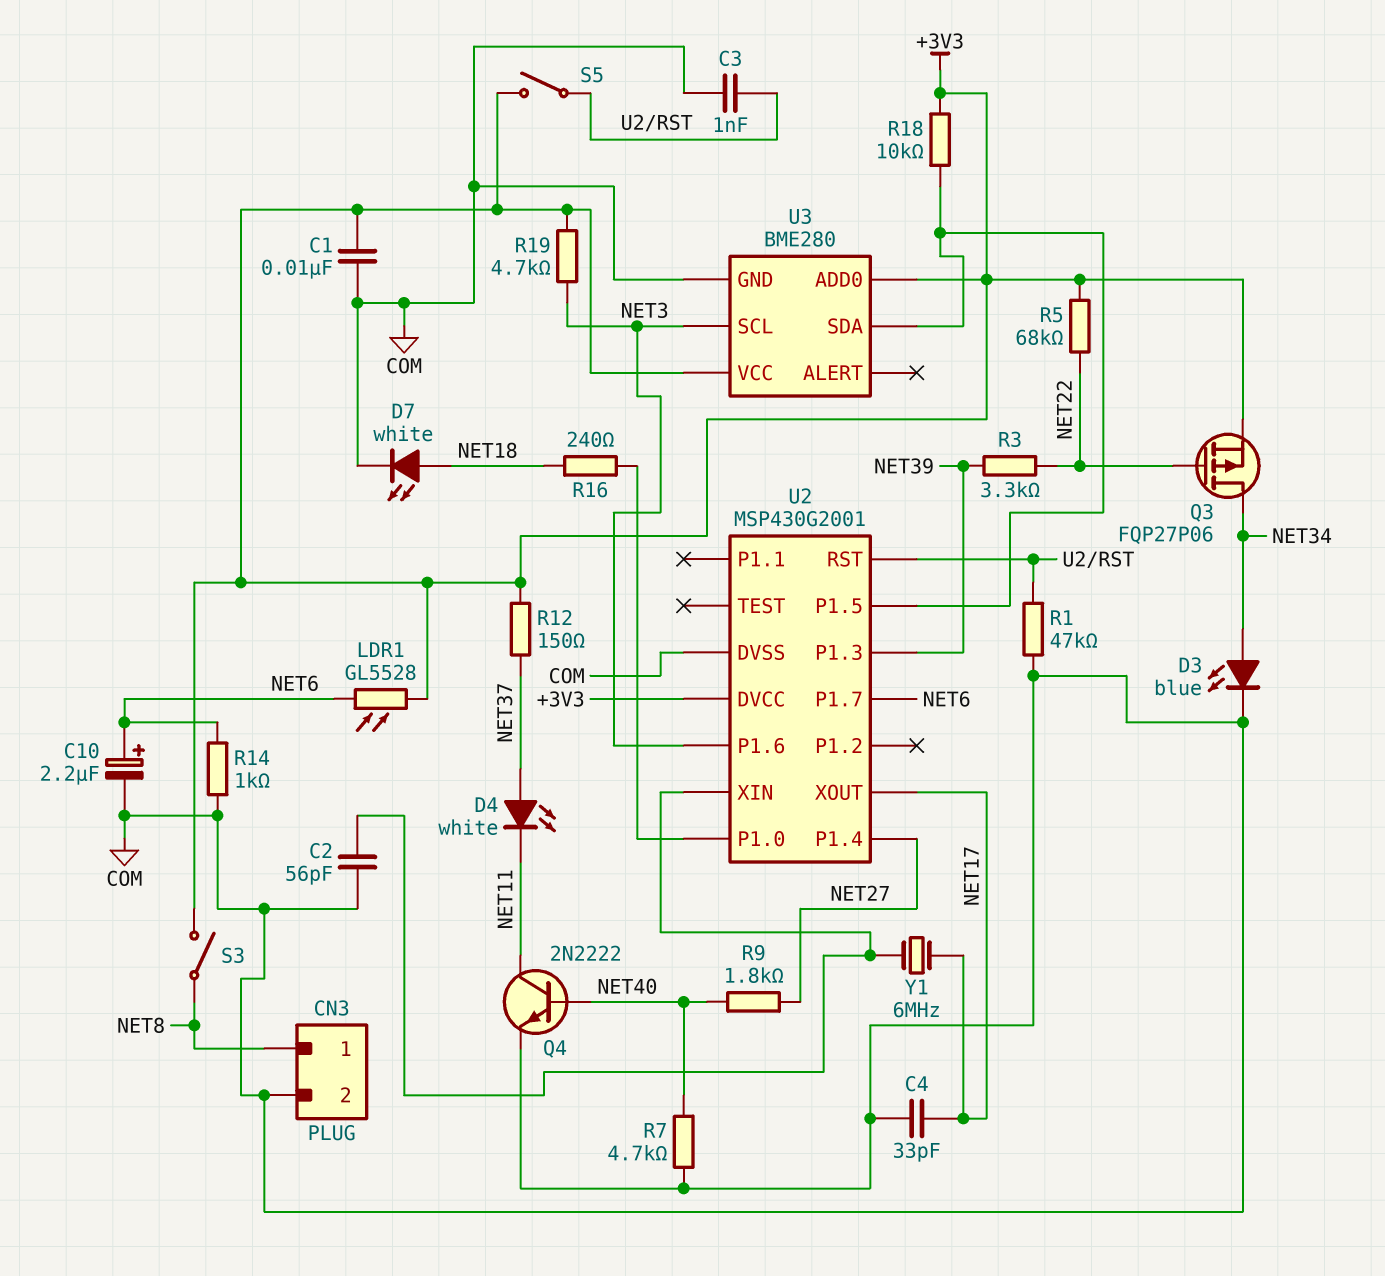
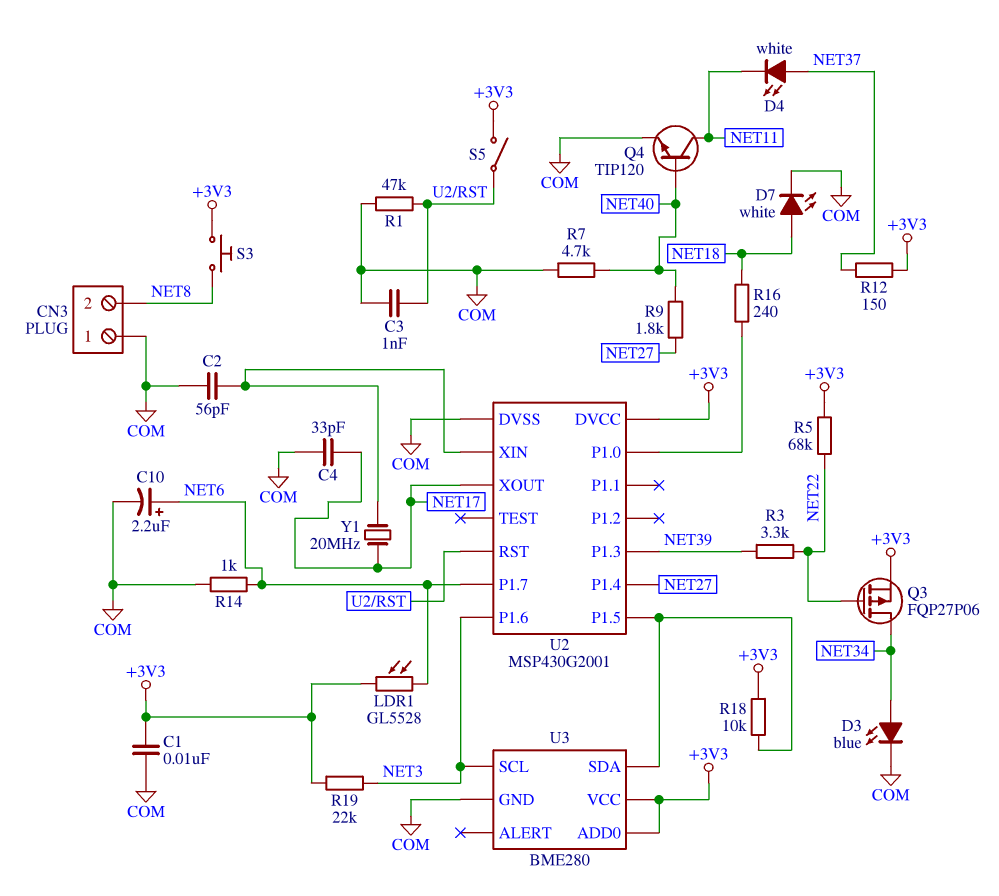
CN3 pin 1: NET8 -> COM
CN3 pin 2: COM -> NET8
Q4: NPN 2N2222 (B NET40, C NET11, E COM) -> NPN TIP120 (B NET40, C NET11, E COM)
R19: 4.7k (+3V3, NET3) -> 22k (+3V3, NET3)
S3: switch (+3V3, NET8) -> button (+3V3, NET8)
Y1: 6MHz (NET17, U2/XIN) -> 20MHz (NET17, U2/XIN)

